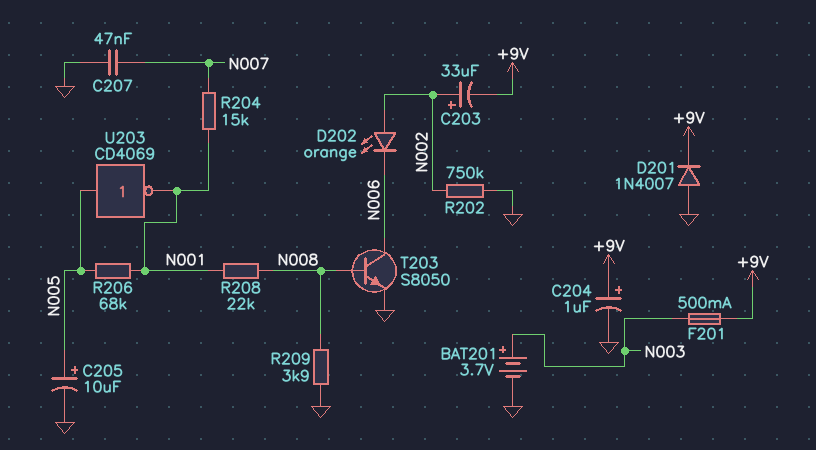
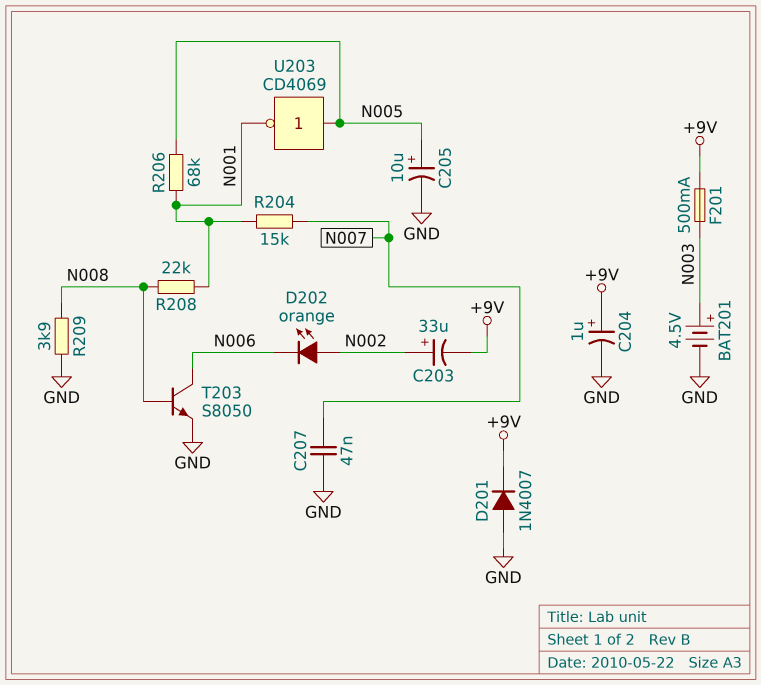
BAT201: 3.7V (plus N003, minus GND) -> 4.5V (plus N003, minus GND)
R202: 750k (GND, N002) -> none

